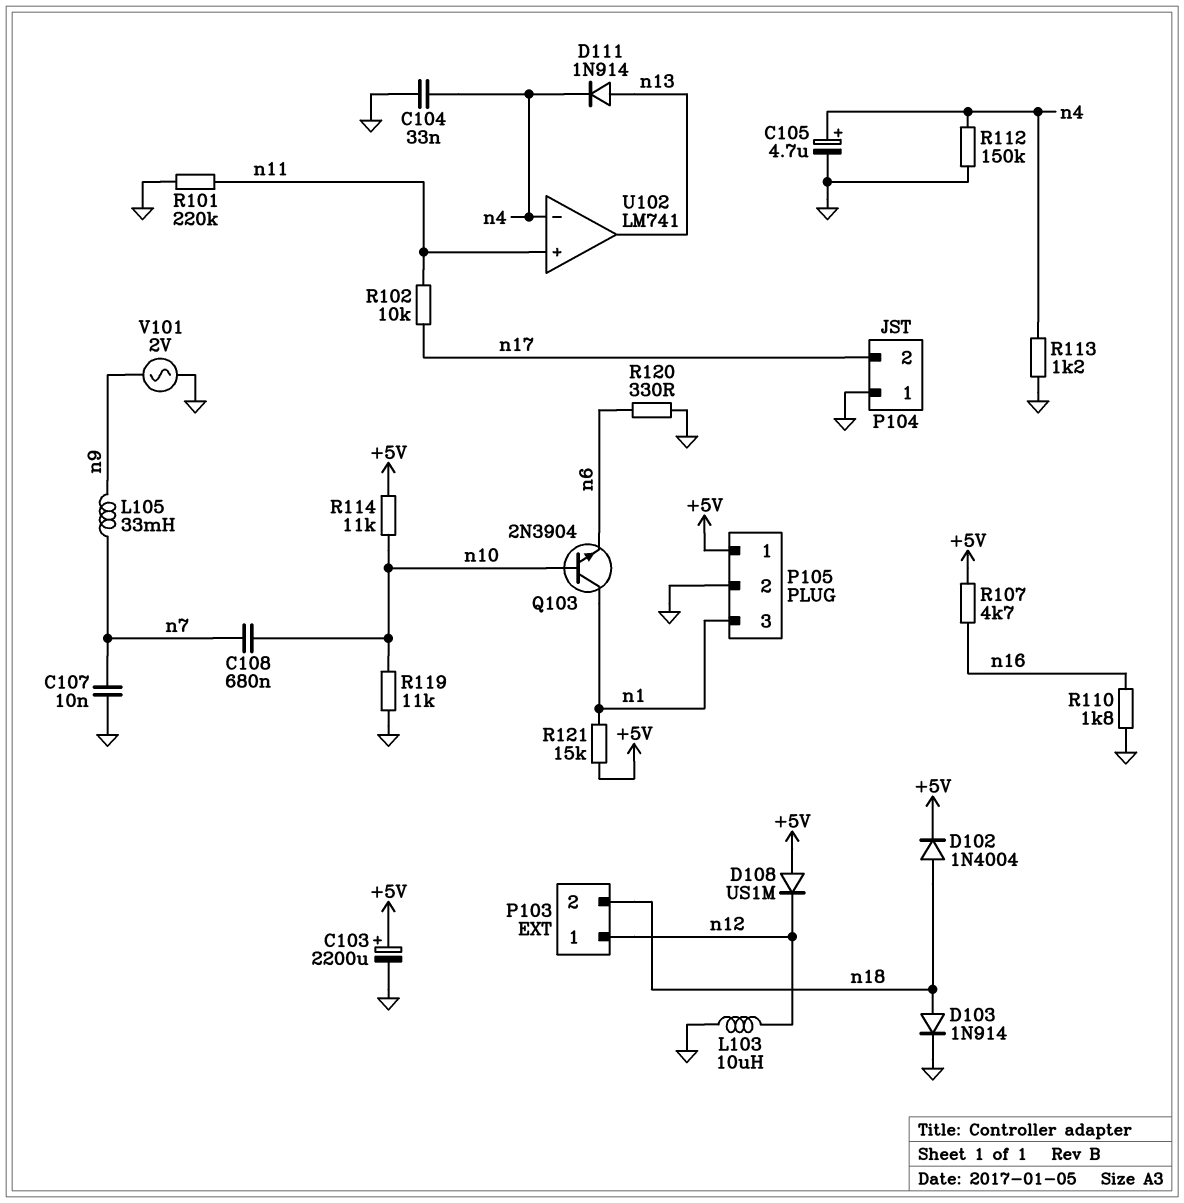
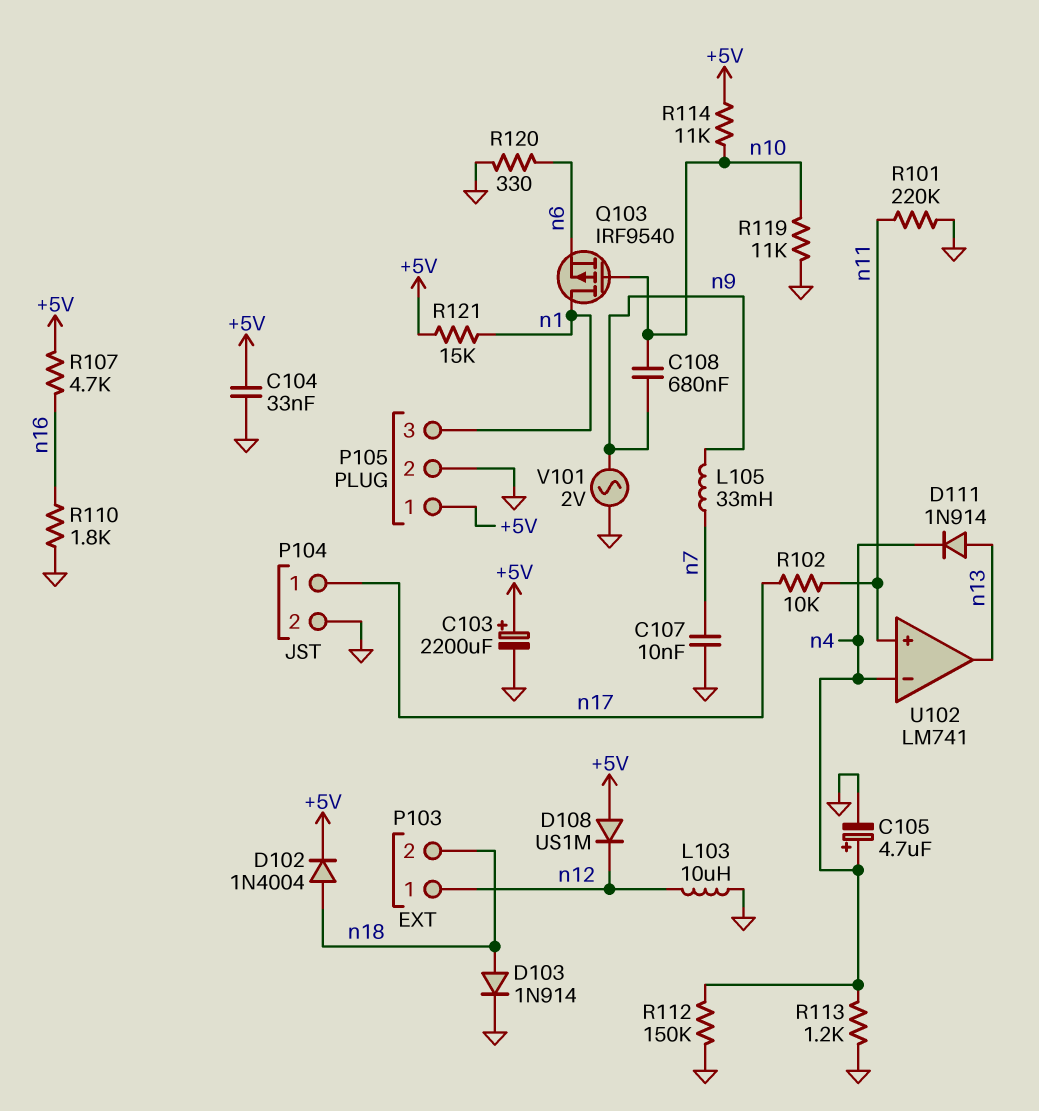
C104: 33nF (GND, n4) -> 33nF (+5V, GND)
C108: 680nF (n7, n10) -> 680nF (n9, n10)
P104 pin 1: GND -> n17
P104 pin 2: n17 -> GND
Q103: NPN 2N3904 (B n10, C n1, E n6) -> PMOS IRF9540 (G n10, D n1, S n6)

